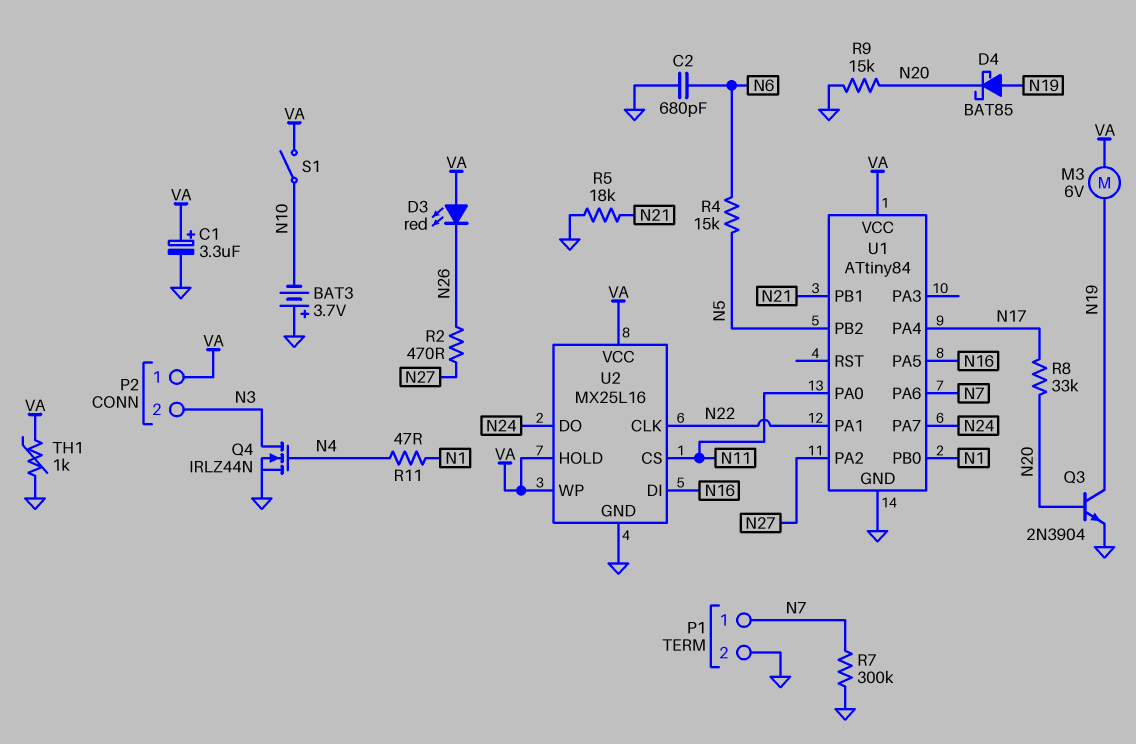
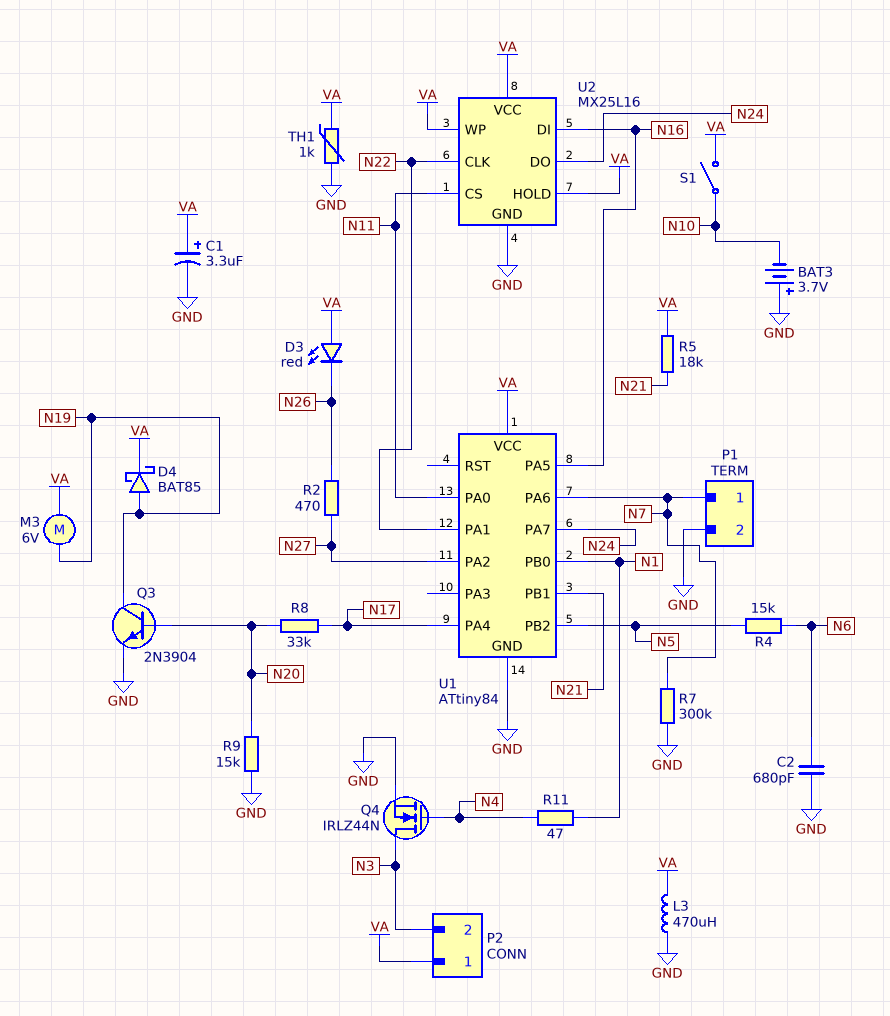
D4: schottky BAT85 (A N19, K N20) -> schottky BAT85 (A N19, K VA)
L3: none -> 470uH (GND, VA)
R5: 18k (GND, N21) -> 18k (N21, VA)

